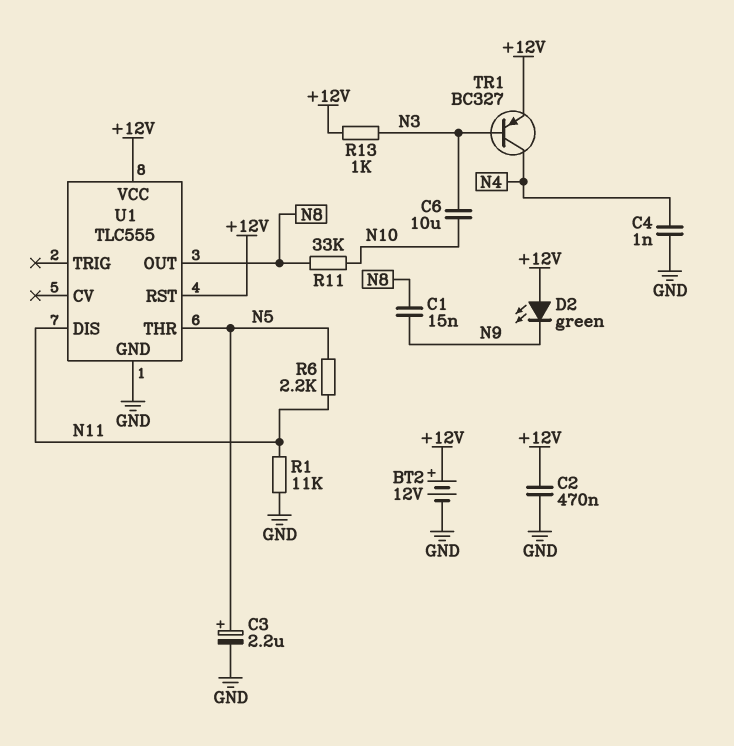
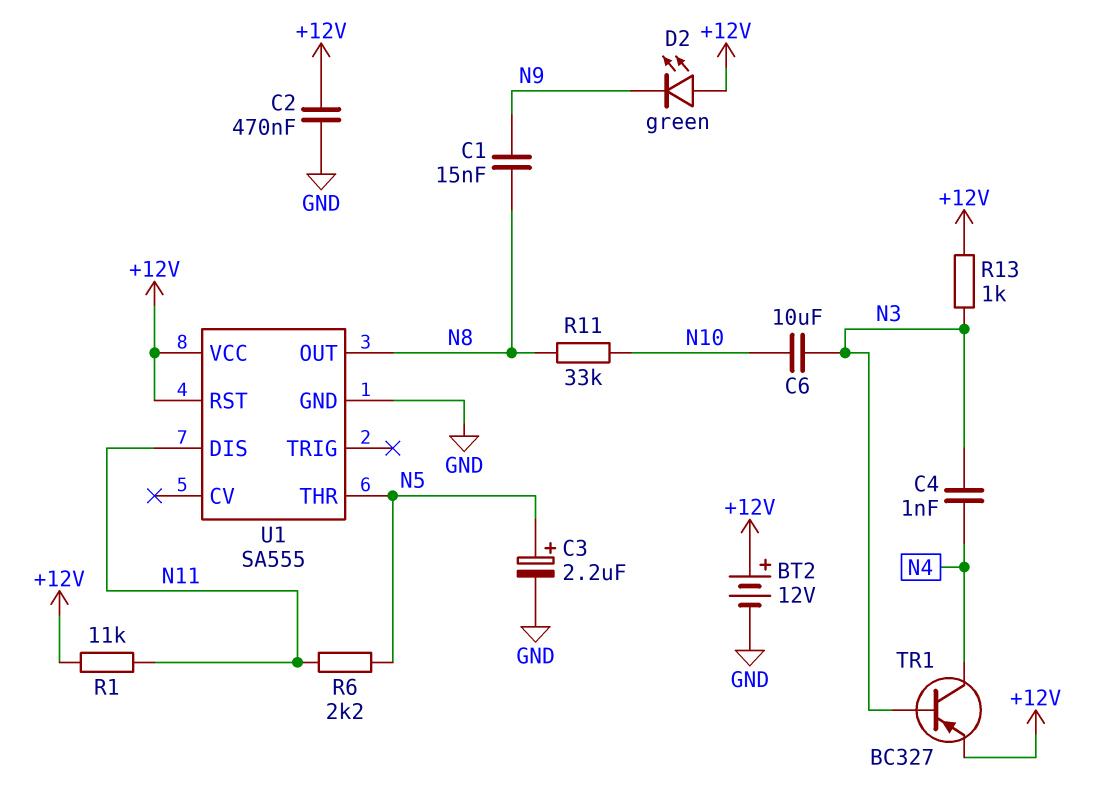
C4: 1nF (GND, N4) -> 1nF (N3, N4)
R1: 11k (GND, N11) -> 11k (+12V, N11)
U1: TLC555 -> SA555

